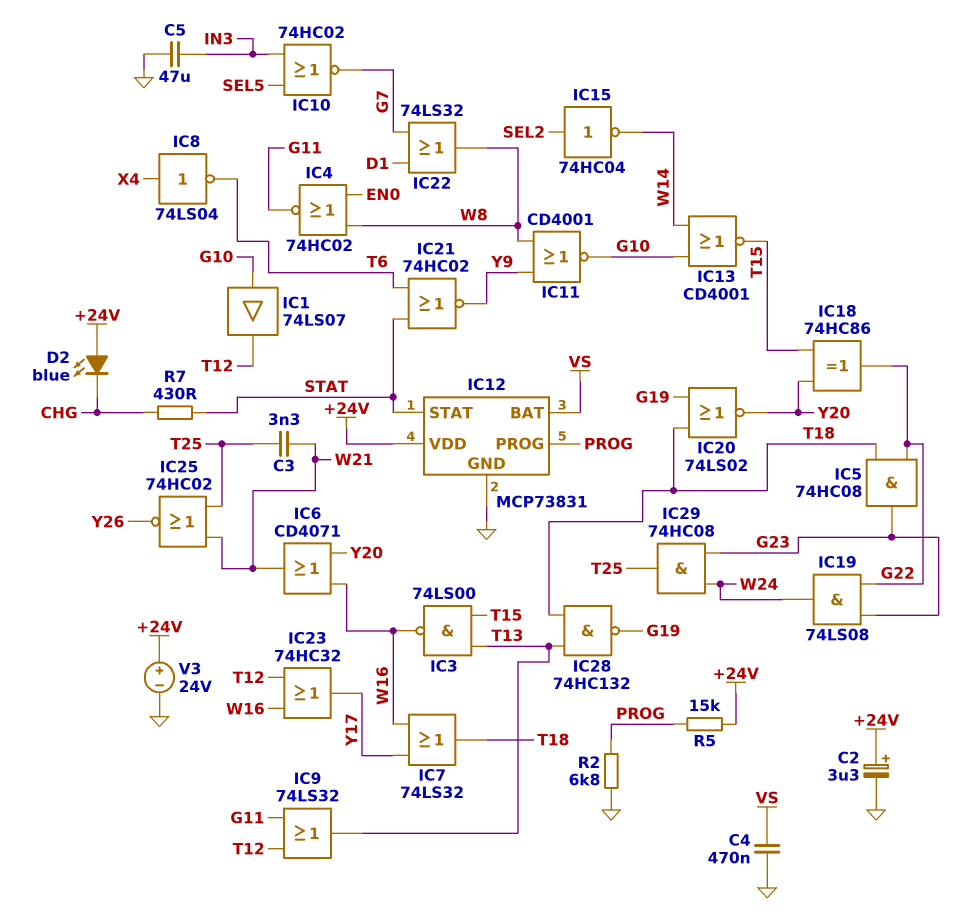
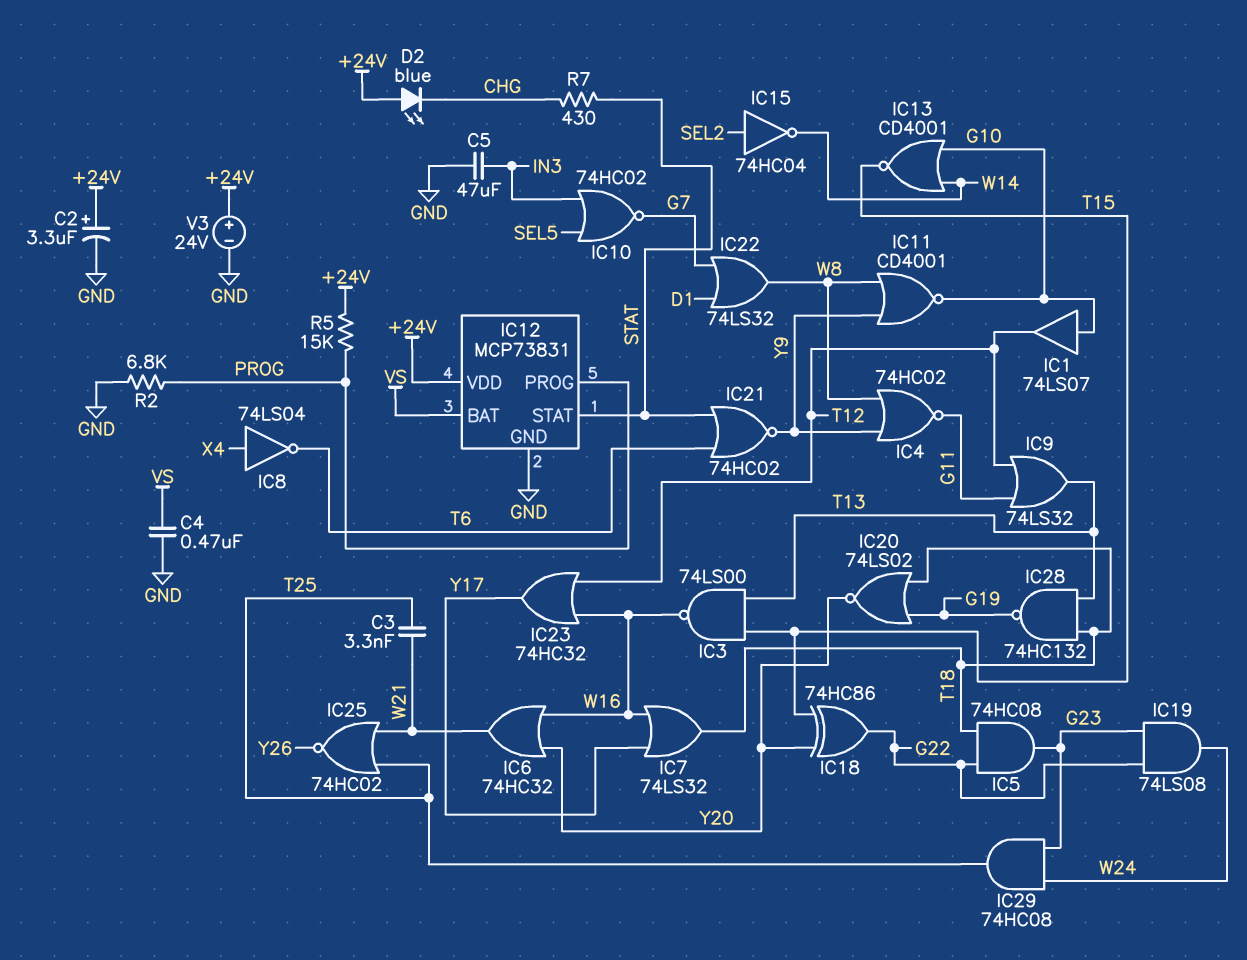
IC4: NOR 74HC02 (in EN0, in W8, out G11) -> NOR 74HC02 (in W8, in Y9, out G11)
IC6: OR CD4071 (in W16, in Y20, out W21) -> OR 74HC32 (in W16, in Y20, out W21)

